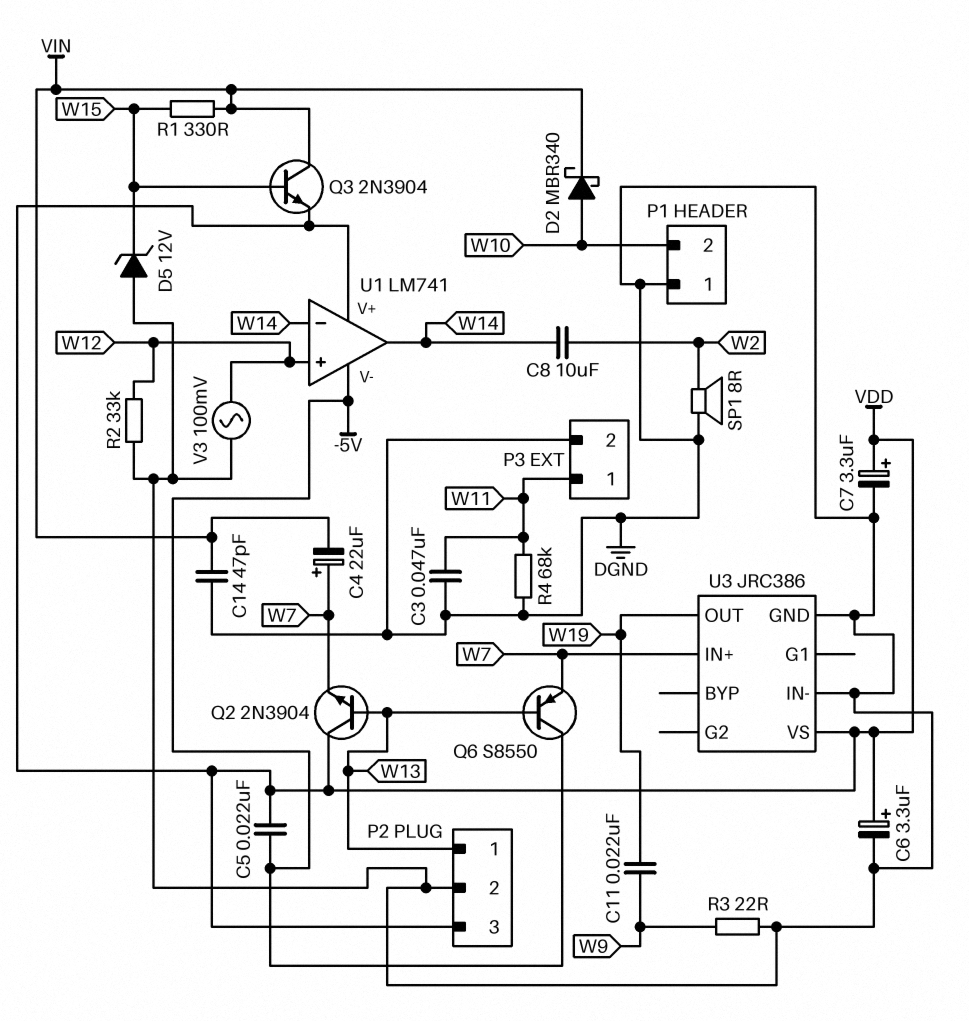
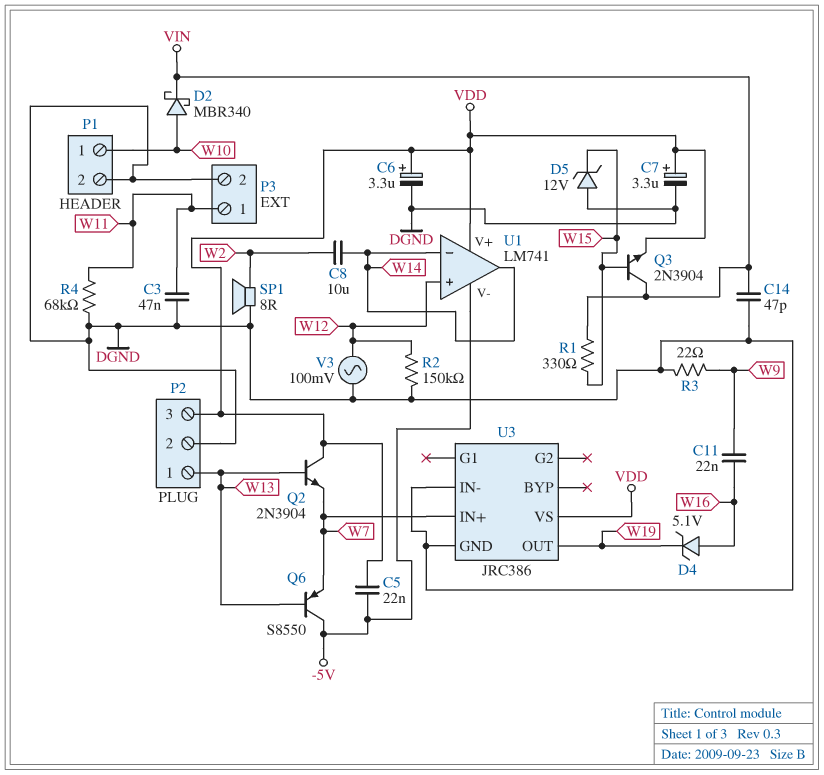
C4: 22uF (plus W7, minus VIN) -> none
C11: 22nF (W9, W19) -> 22nF (W9, W16)
D4: none -> zener 5.1V (A W16, K W19)
P1 pin 1: DGND -> W10
P1 pin 2: W10 -> DGND
R2: 33k (DGND, W12) -> 150k (DGND, W12)

